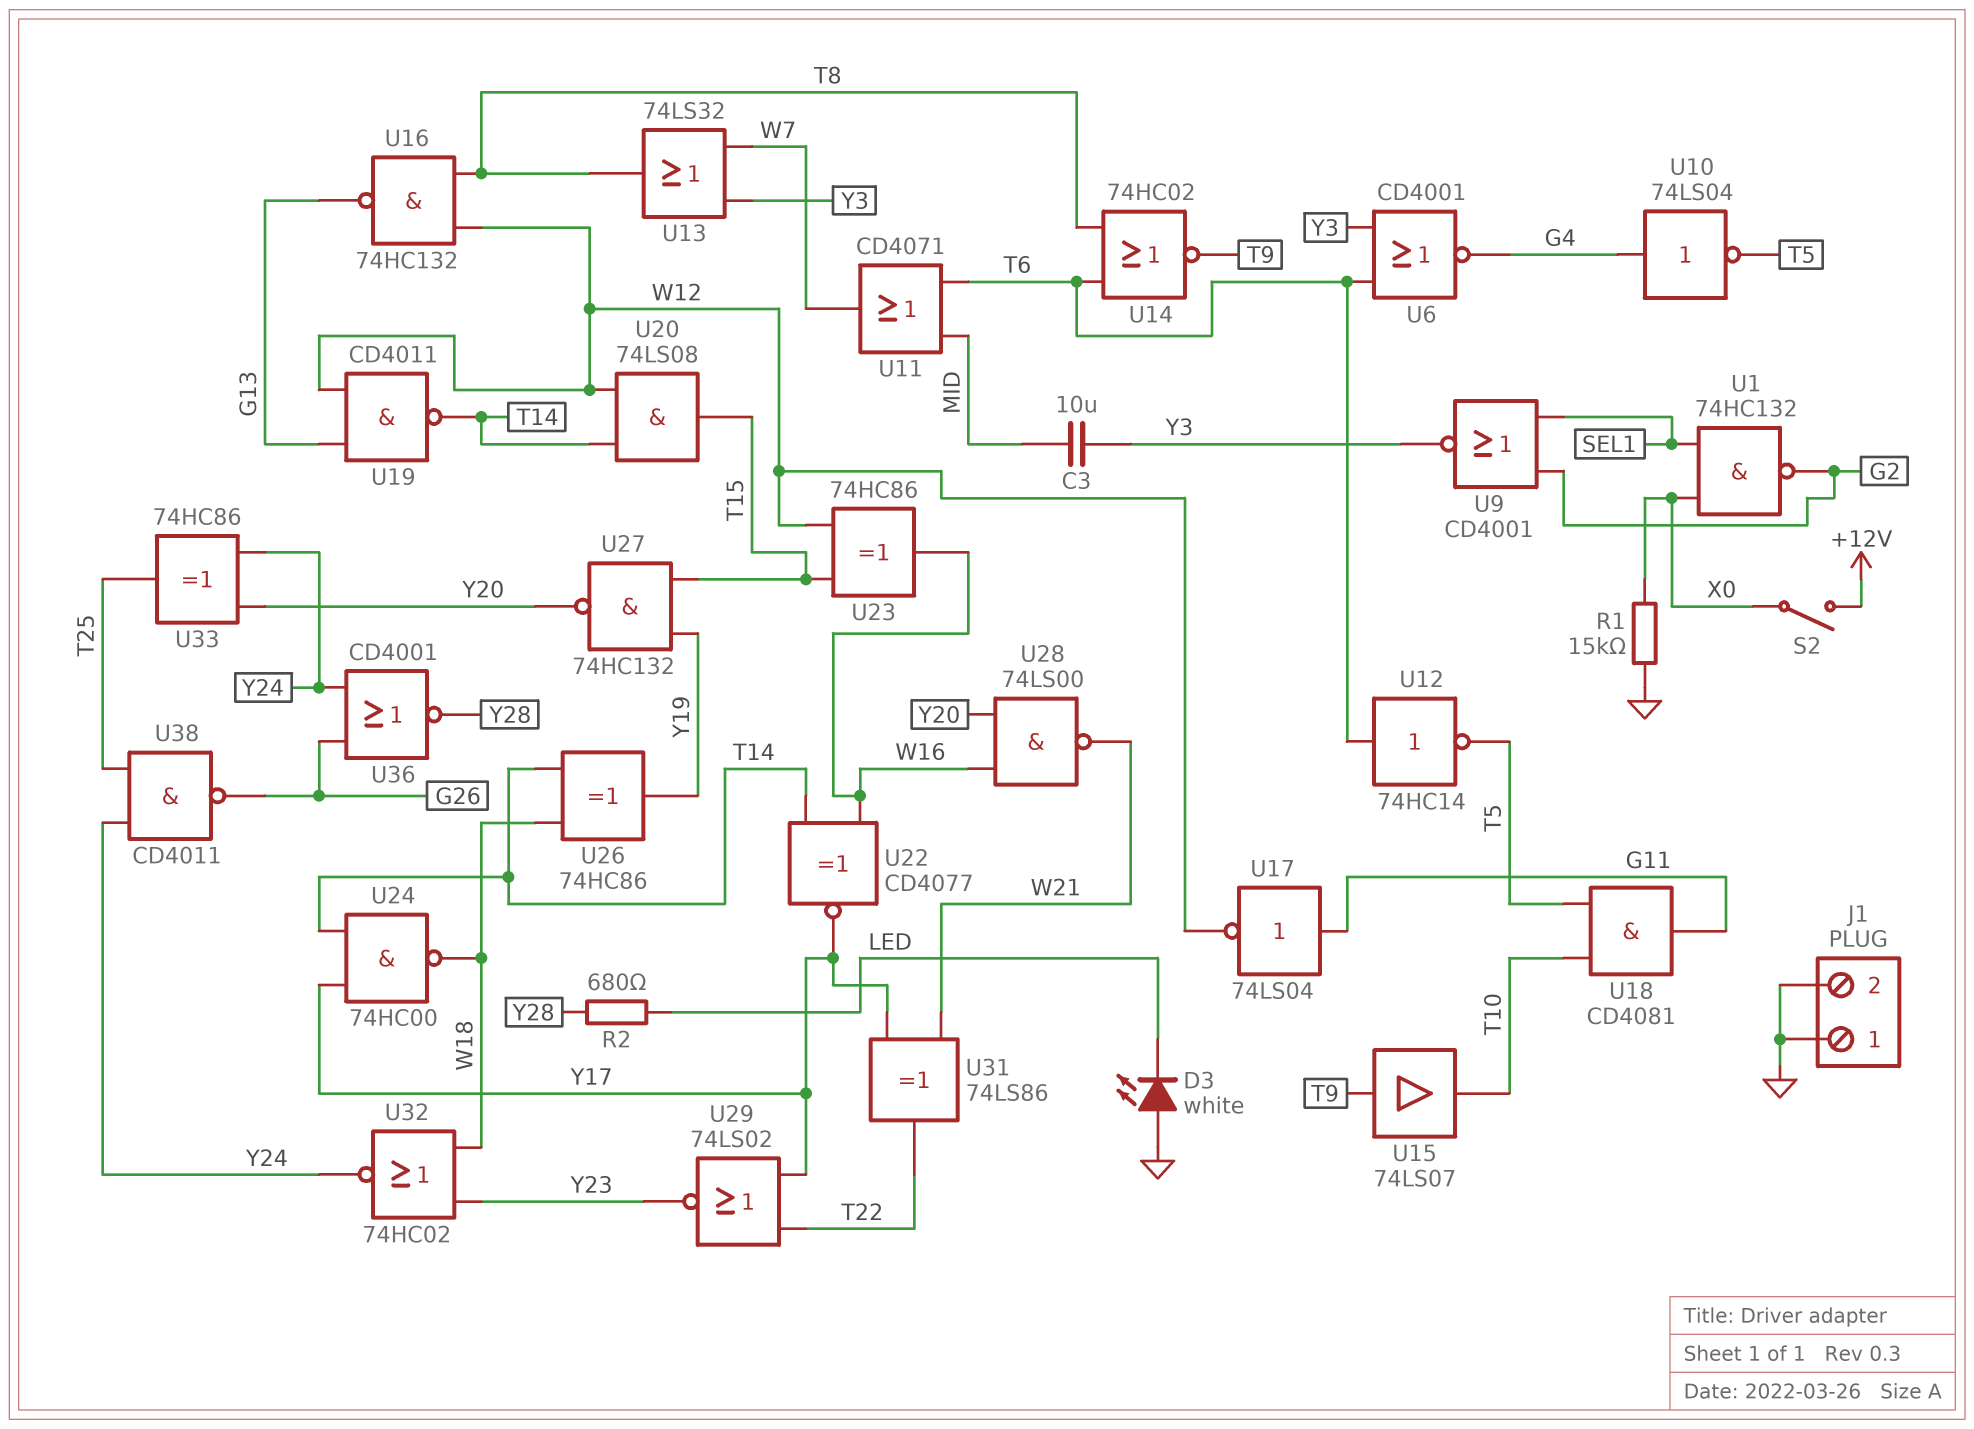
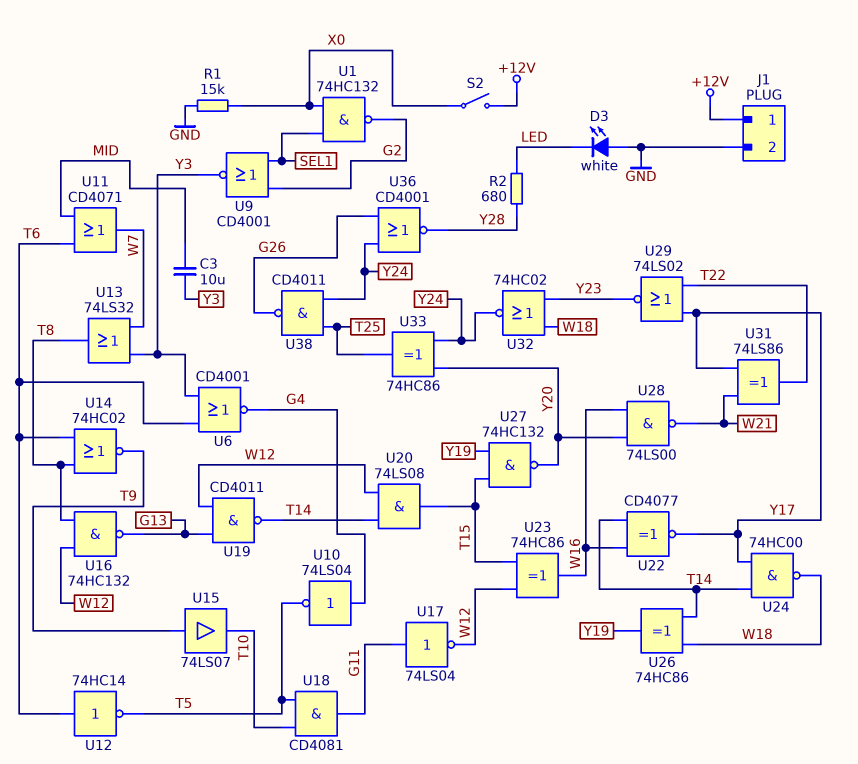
J1 pin 1: GND -> +12V

